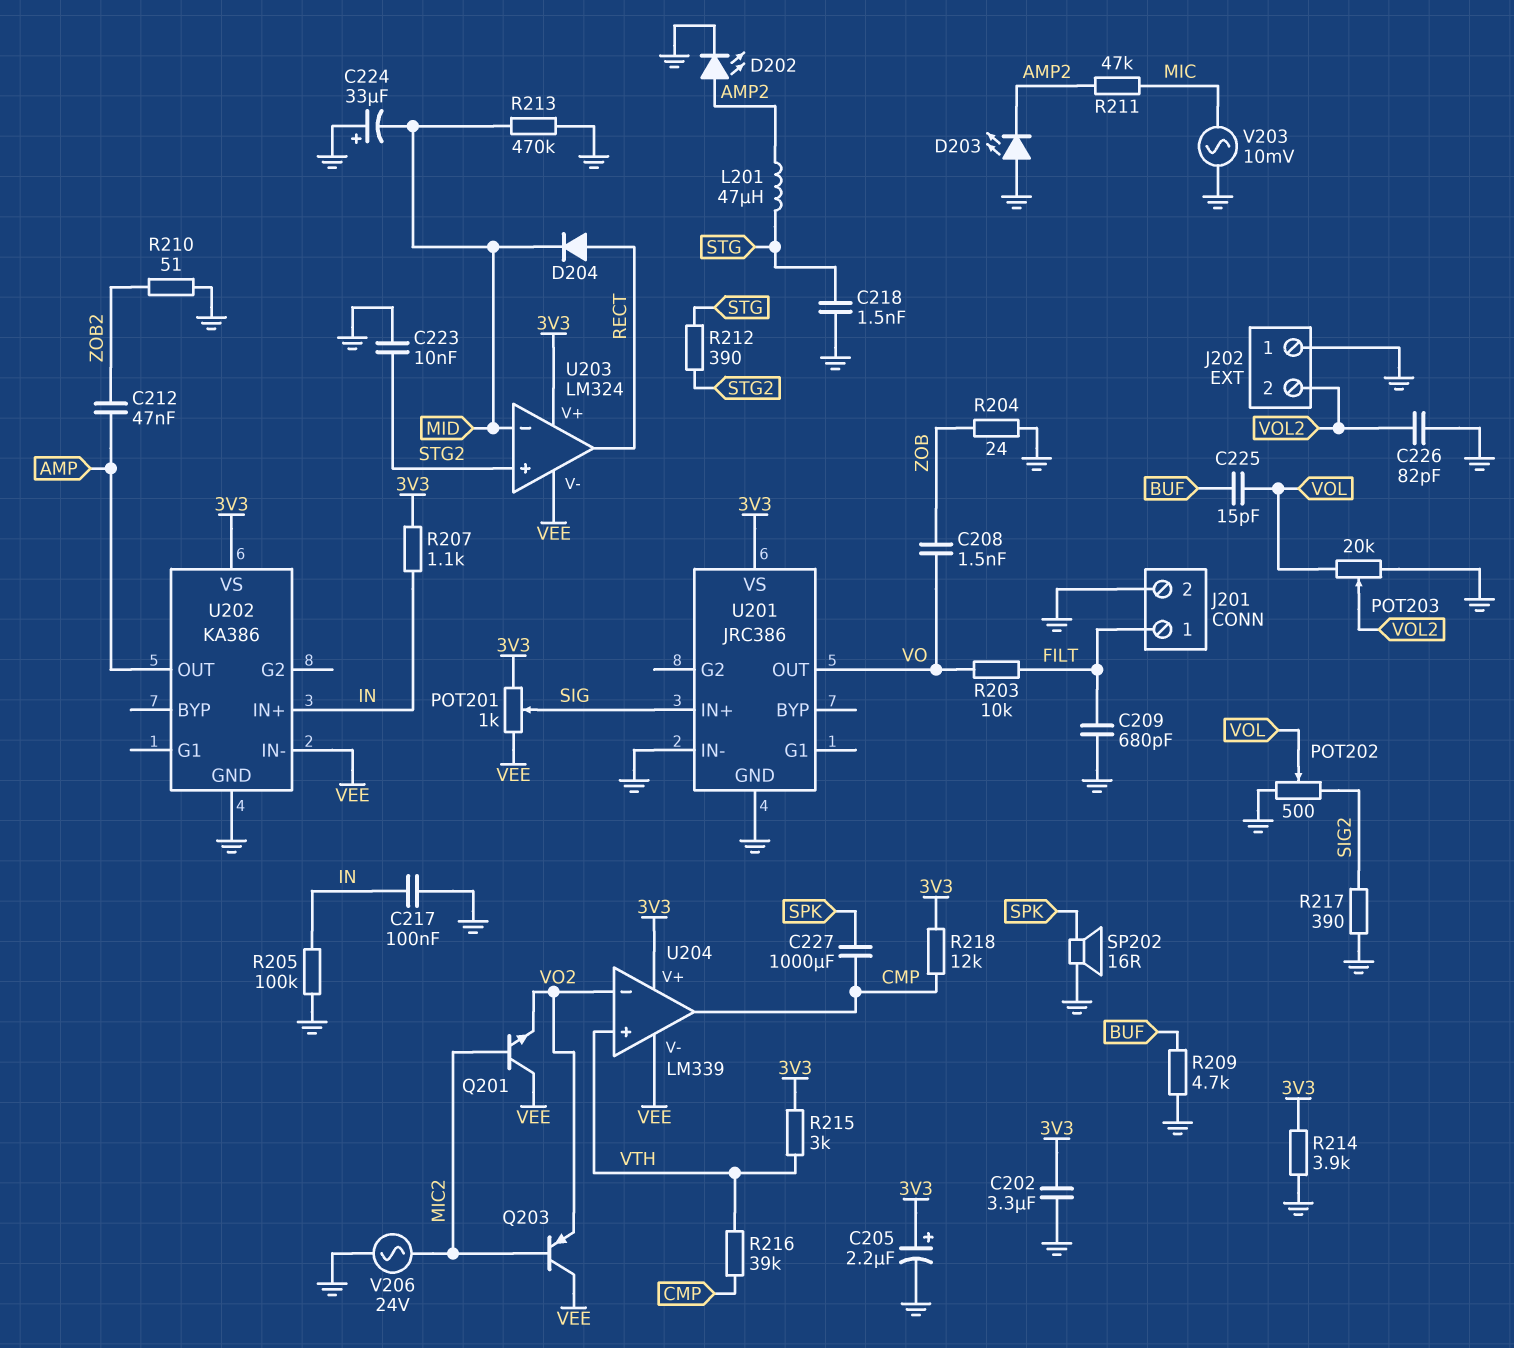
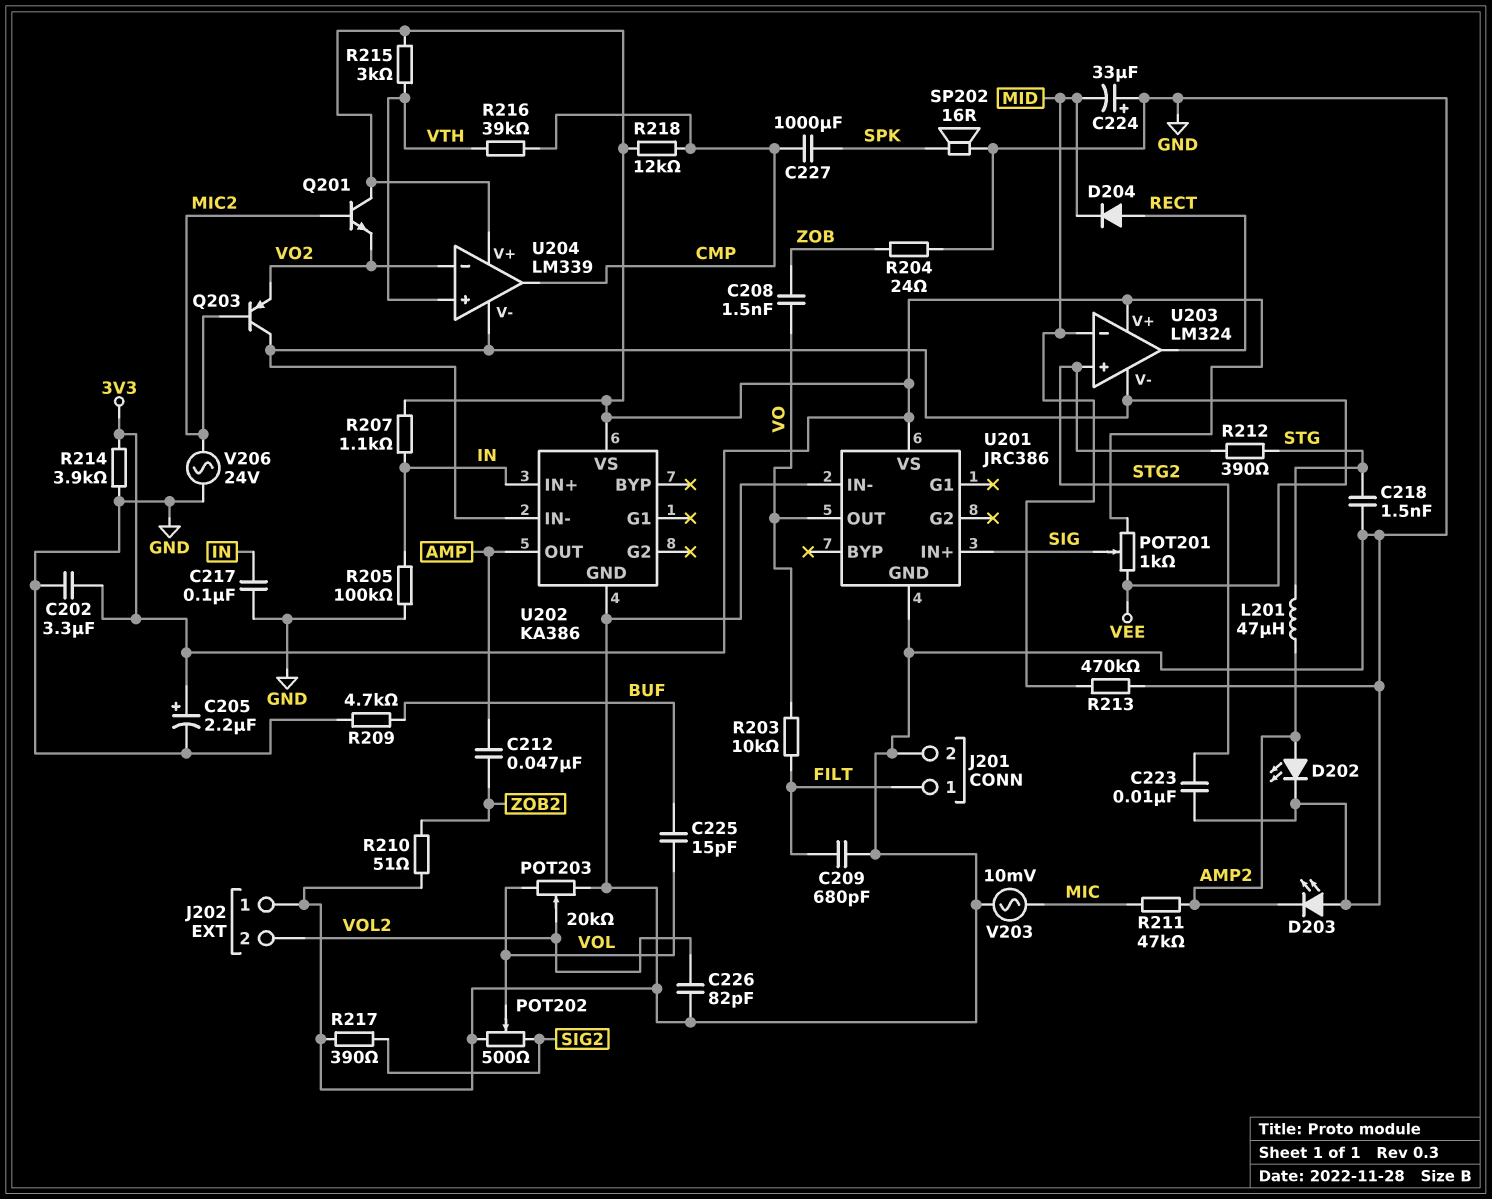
Q201: NPN (B MIC2, C VEE, E VO2) -> NPN (B MIC2, C 3V3, E VO2)

